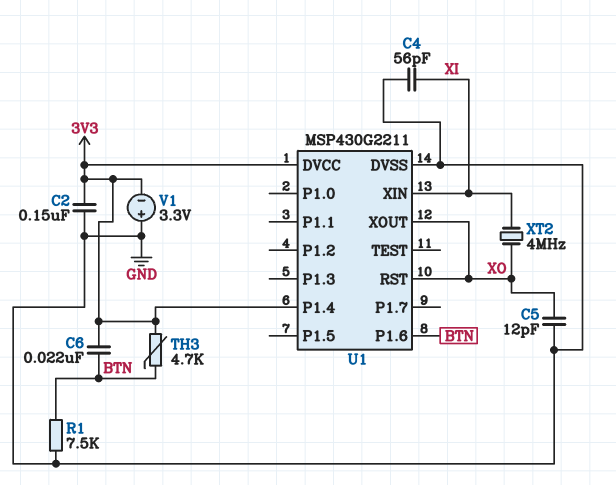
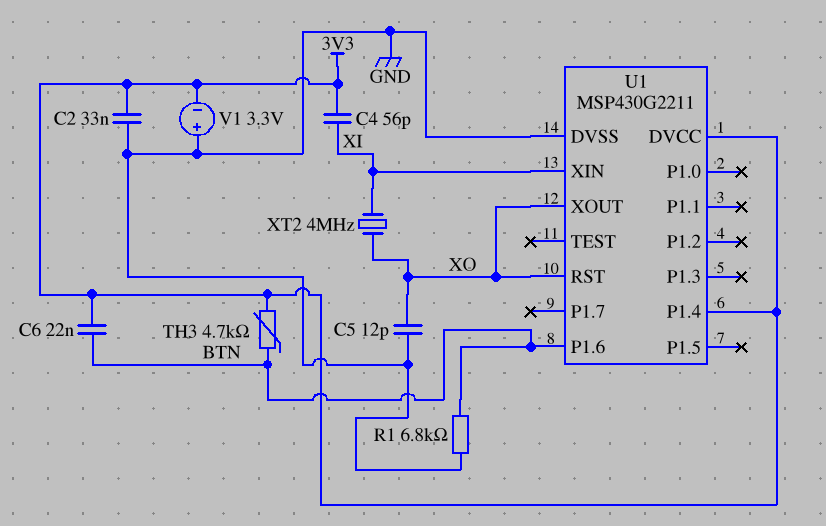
C2: 150nF (3V3, GND) -> 33nF (3V3, GND)
C4: 56pF (GND, XI) -> 56pF (3V3, XI)
R1: 7.5k (BTN, GND) -> 6.8k (BTN, GND)

